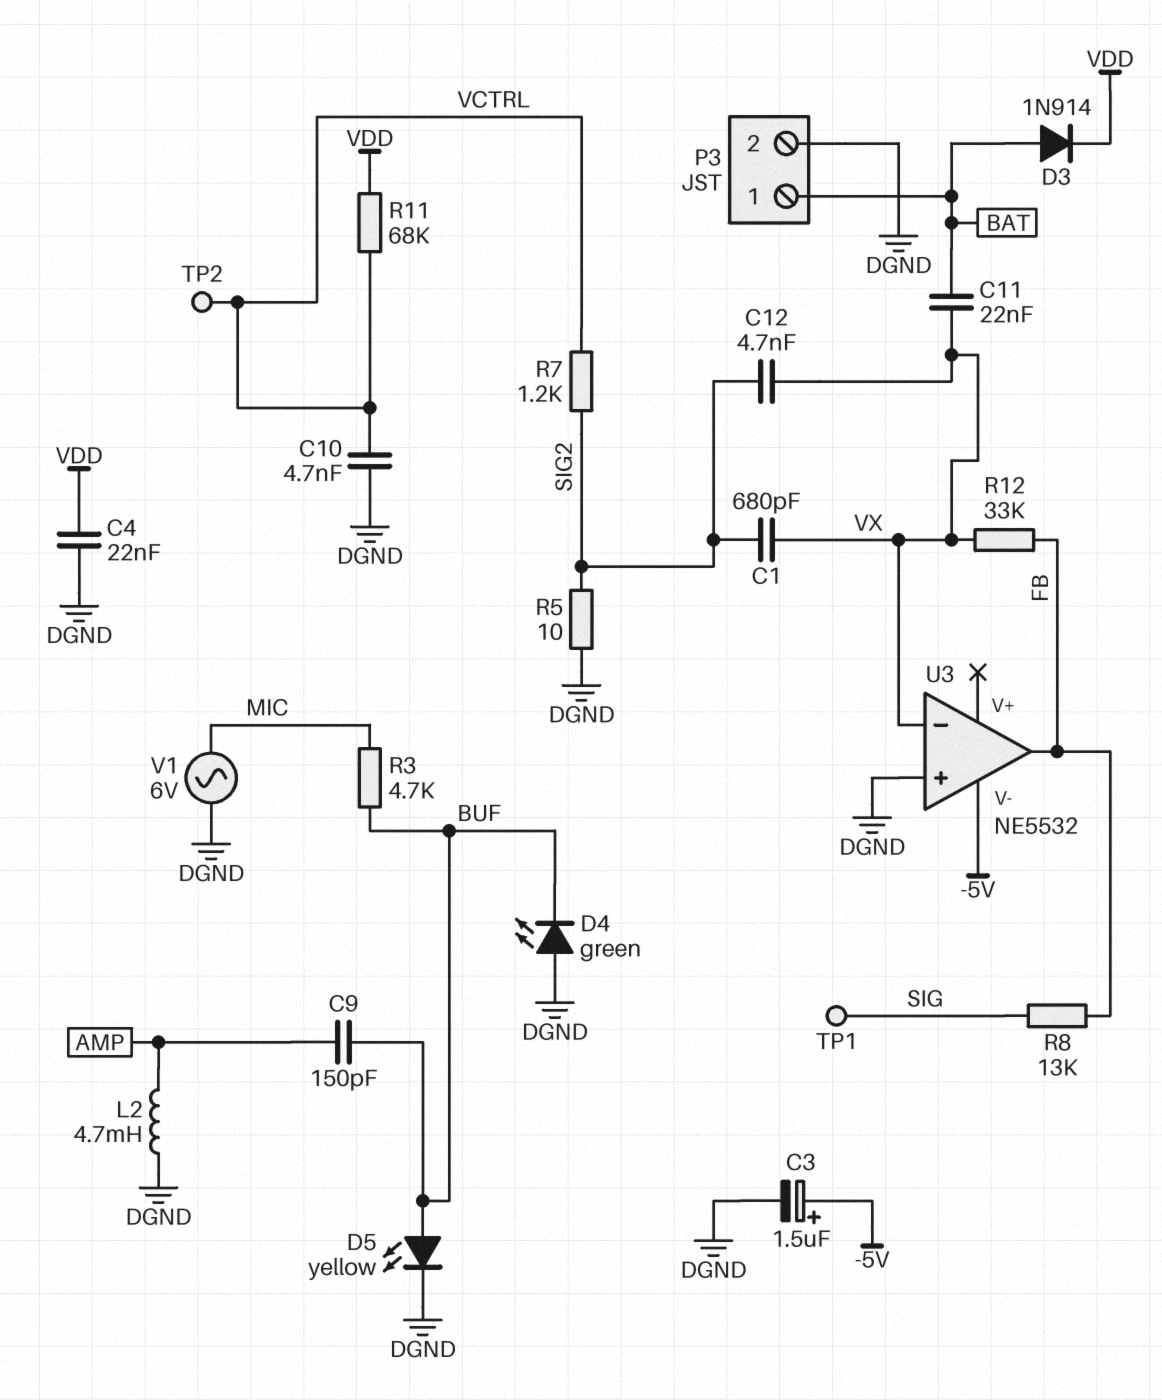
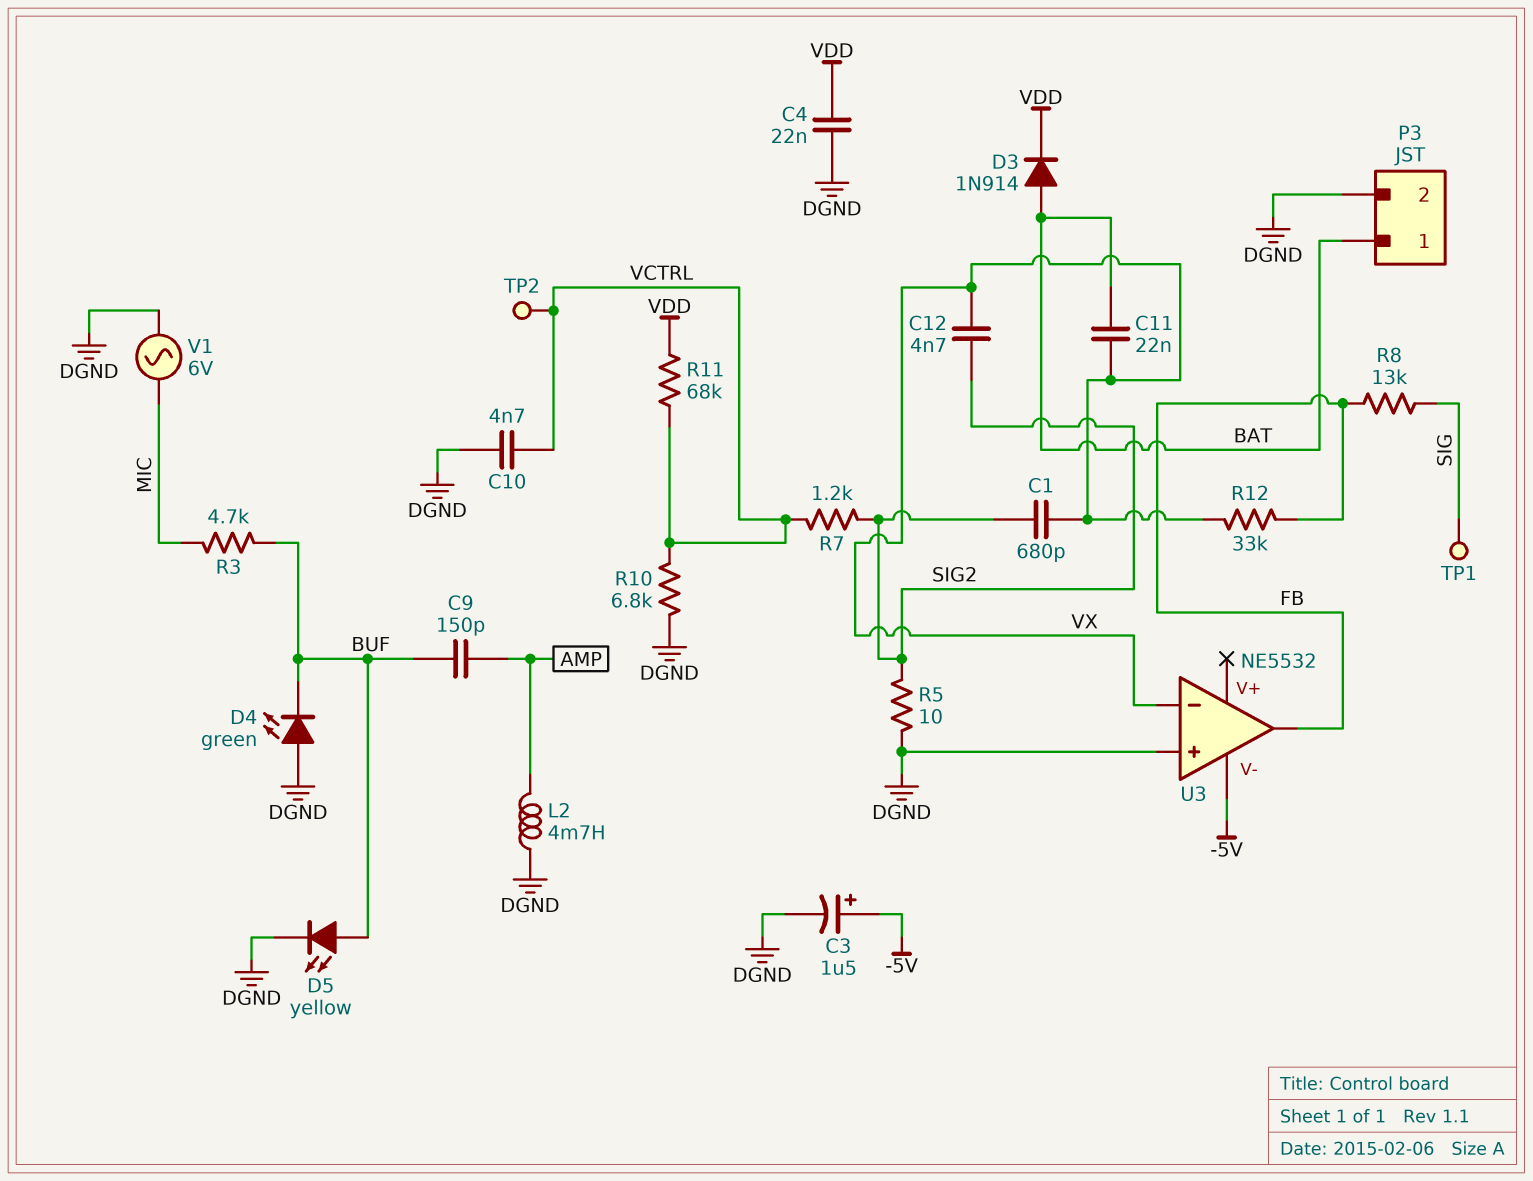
R10: none -> 6.8k (DGND, VCTRL)

